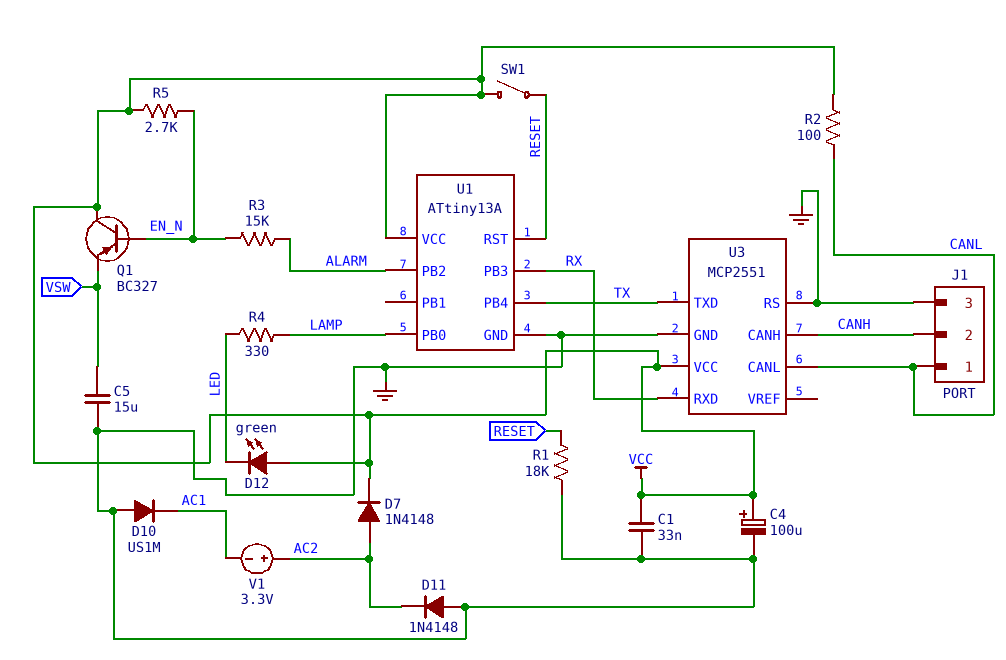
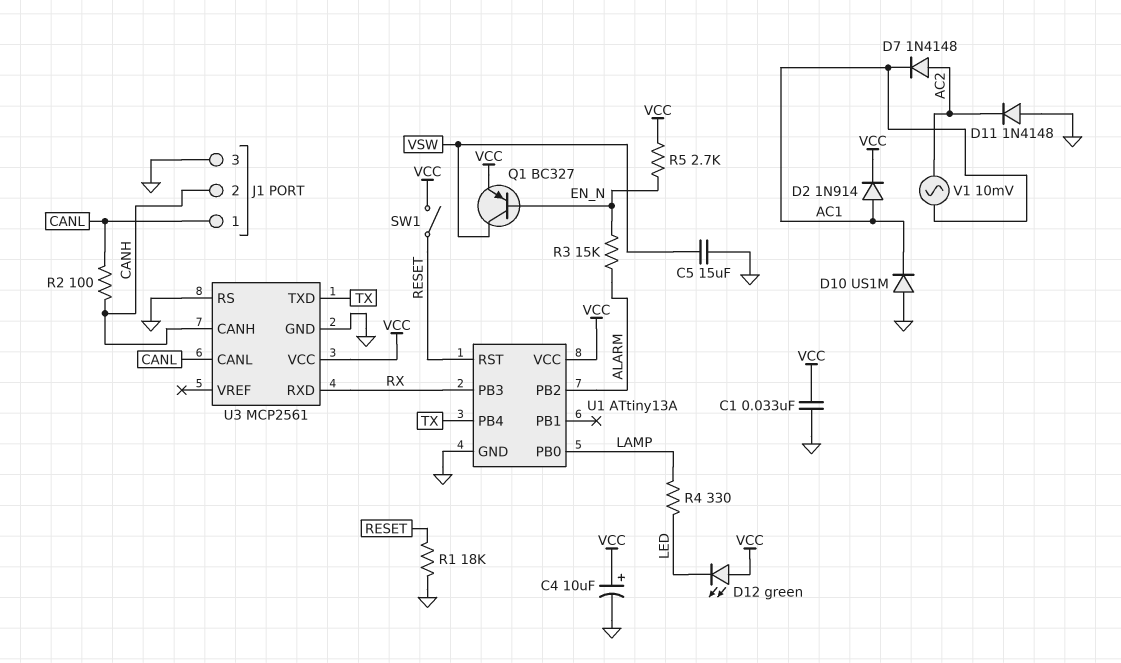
C4: 100uF (plus VCC, minus GND) -> 10uF (plus VCC, minus GND)
D2: none -> diode 1N914 (A AC1, K VCC)
D7: diode 1N4148 (A AC2, K VCC) -> diode 1N4148 (A AC2, K AC1)
Q1: PNP BC327 (B EN_N, C VCC, E VSW) -> PNP BC327 (B EN_N, C VSW, E VCC)
R2: 100 (CANL, VCC) -> 100 (CANH, CANL)
U3: MCP2551 -> MCP2561
V1: 3.3V (plus AC2, minus AC1) -> AC 10mV (AC1, AC2)

